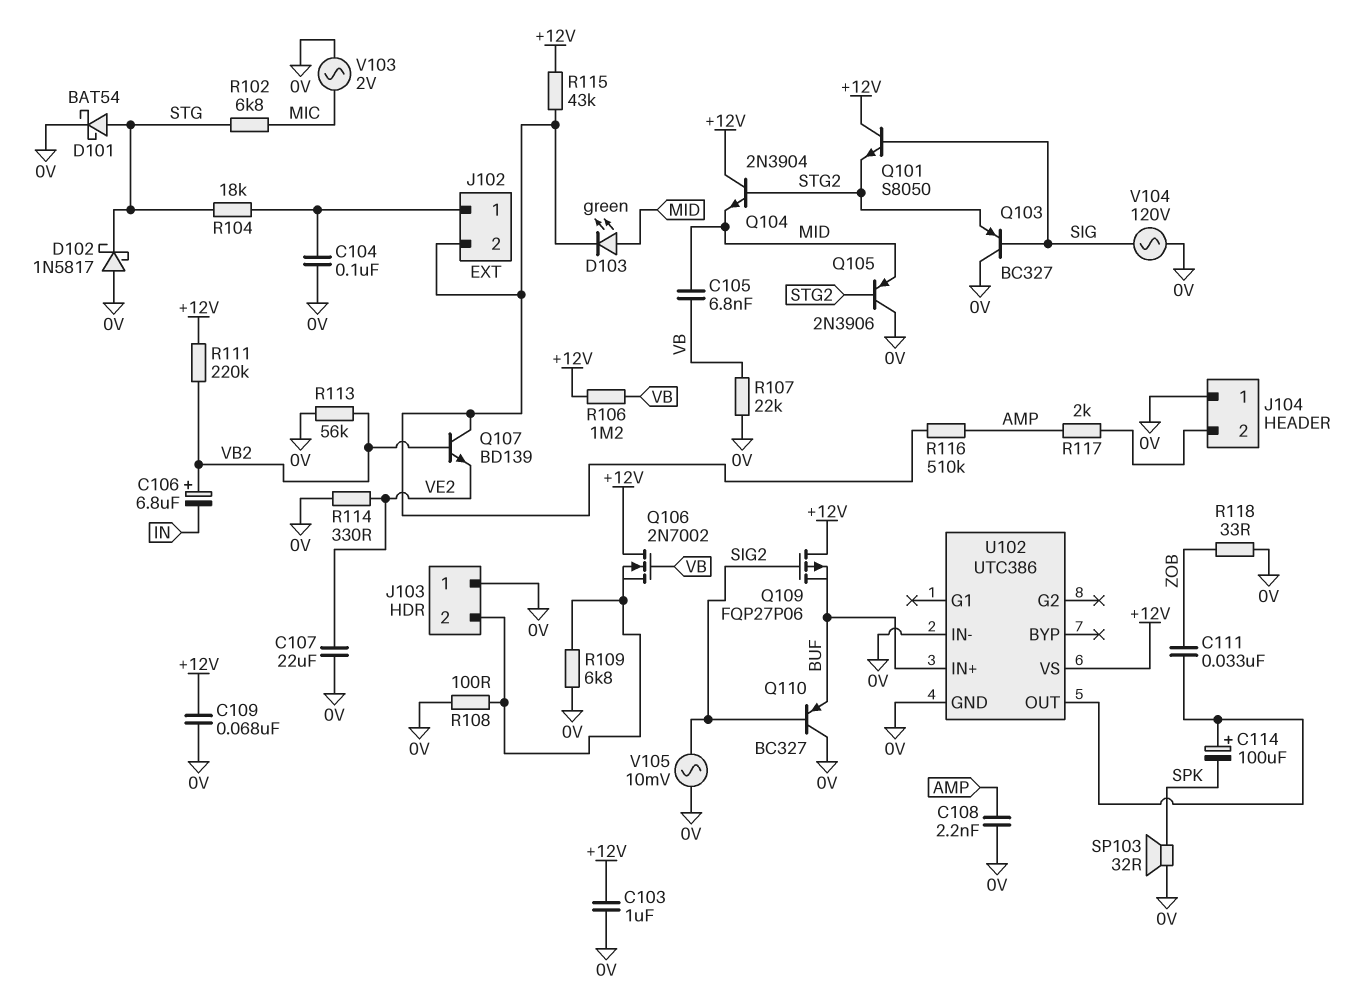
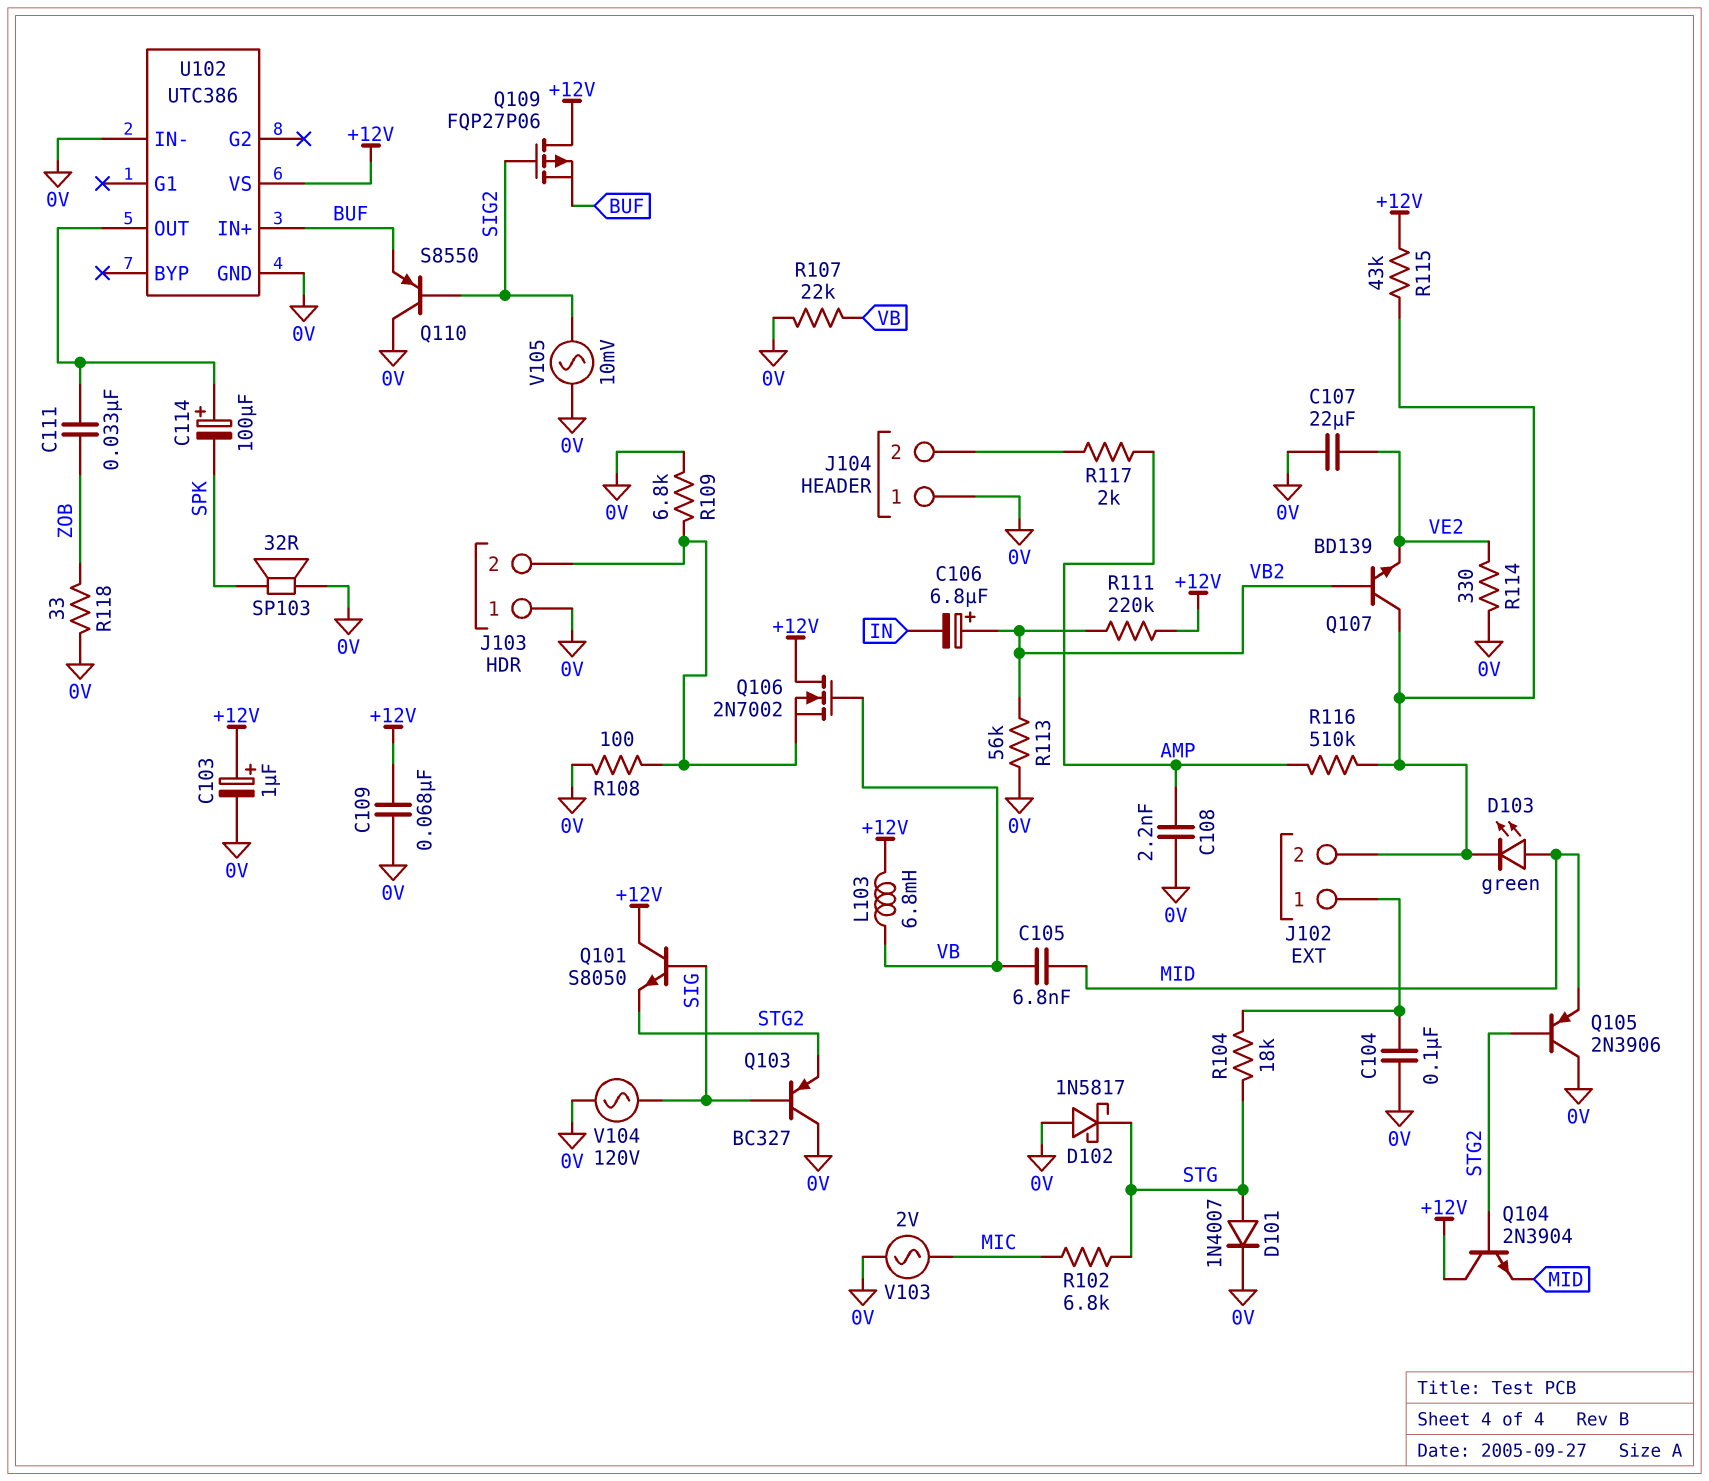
C103: 1uF (+12V, 0V) -> 1uF (plus +12V, minus 0V)
D101: schottky BAT54 (A STG, K 0V) -> diode 1N4007 (A STG, K 0V)
L103: none -> 6.8mH (+12V, VB)
Q110: PNP BC327 (B SIG2, C 0V, E BUF) -> PNP S8550 (B SIG2, C 0V, E BUF)
R106: 1.2M (+12V, VB) -> none

